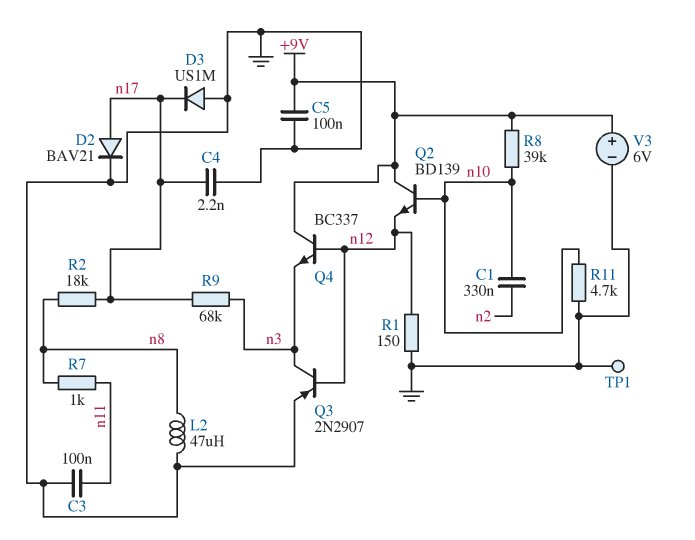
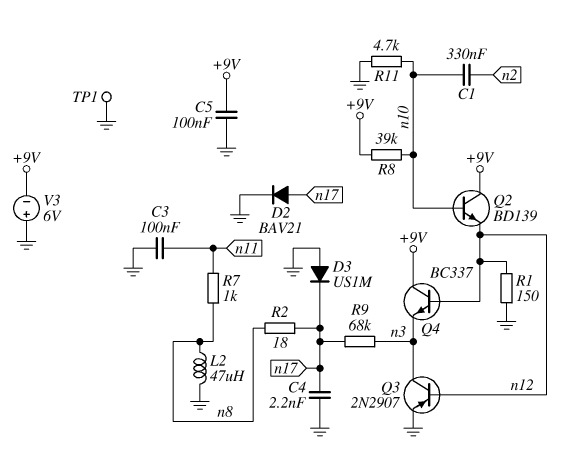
R2: 18k (n8, n17) -> 18 (n8, n17)
V3: 6V (plus +9V, minus GND) -> 6V (plus GND, minus +9V)

